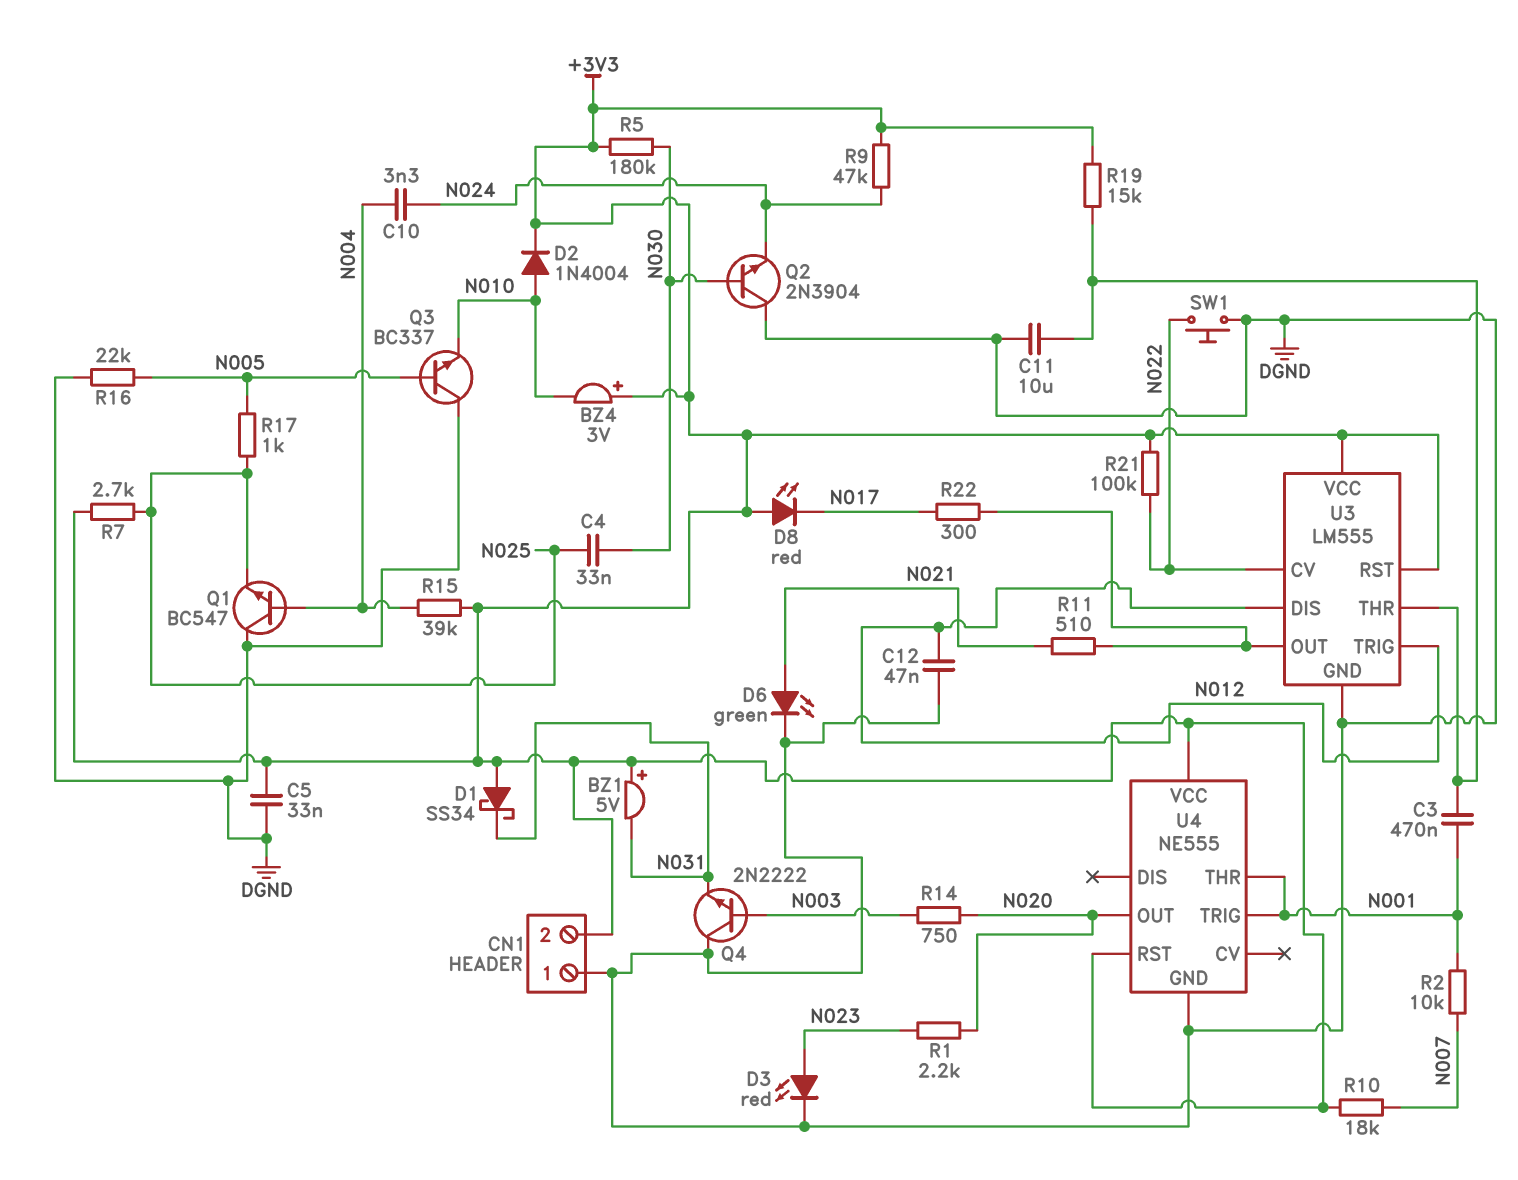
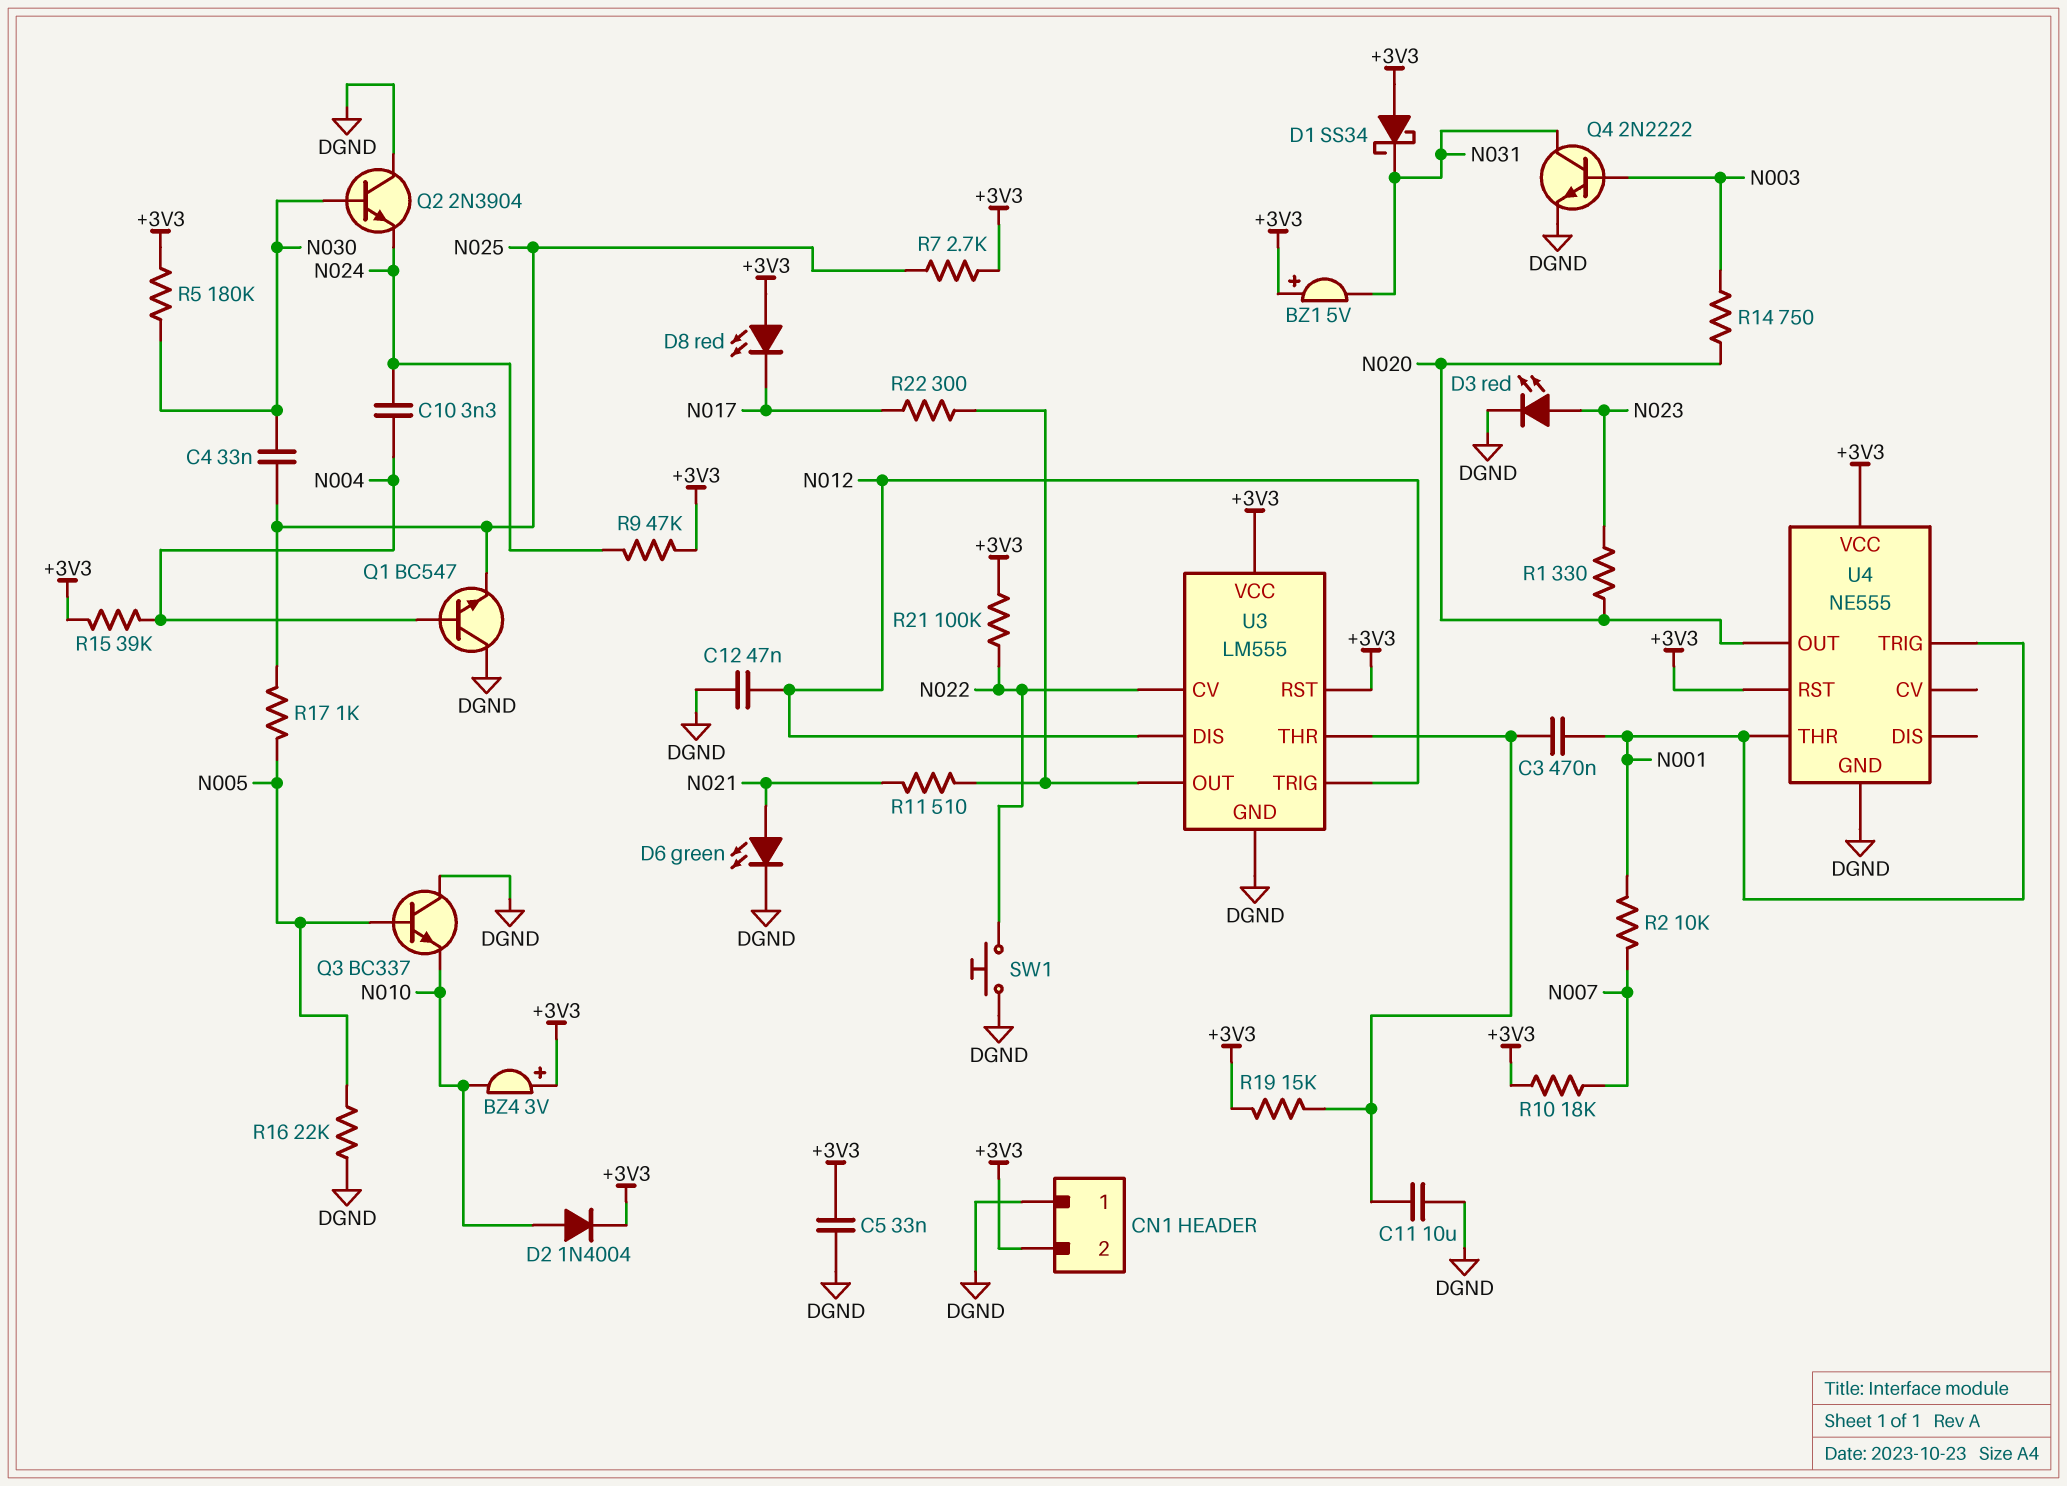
Q4: NPN 2N2222 (B N003, C DGND, E N031) -> NPN 2N2222 (B N003, C N031, E DGND)
R1: 2.2k (N020, N023) -> 330 (N020, N023)

